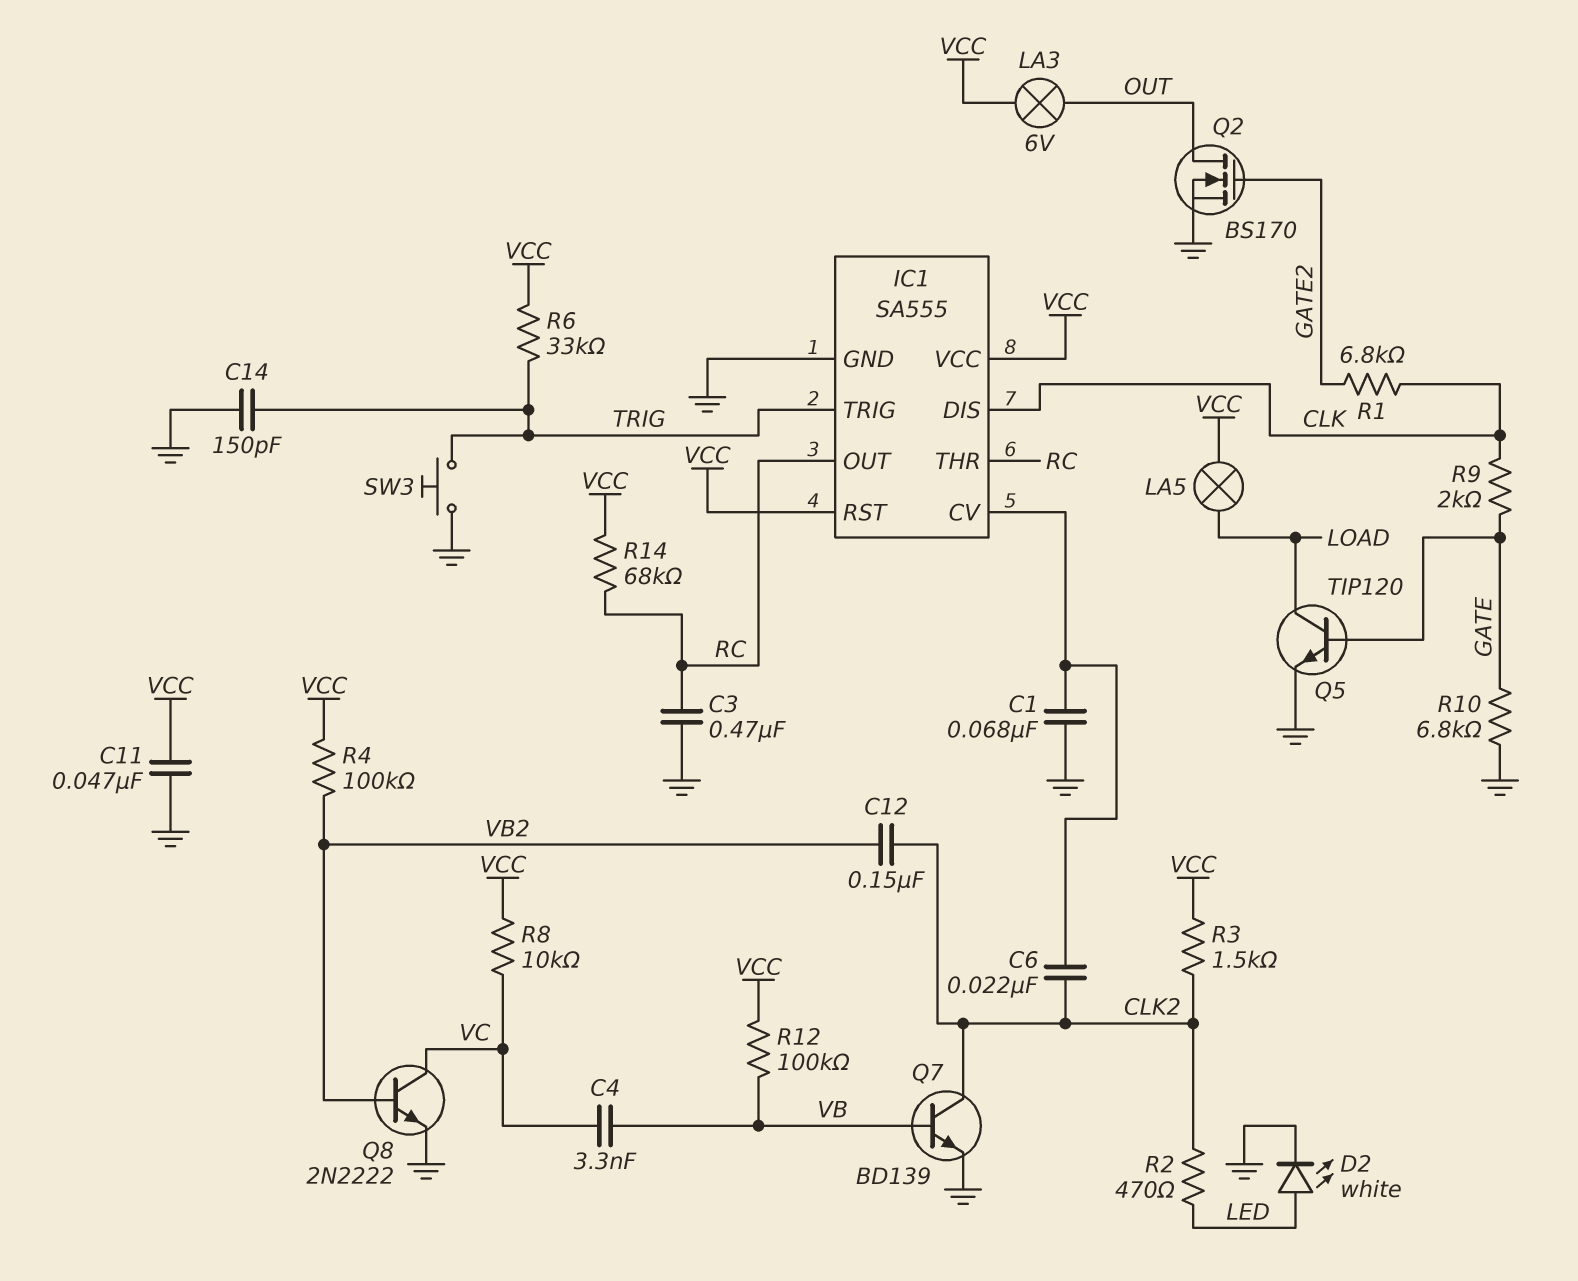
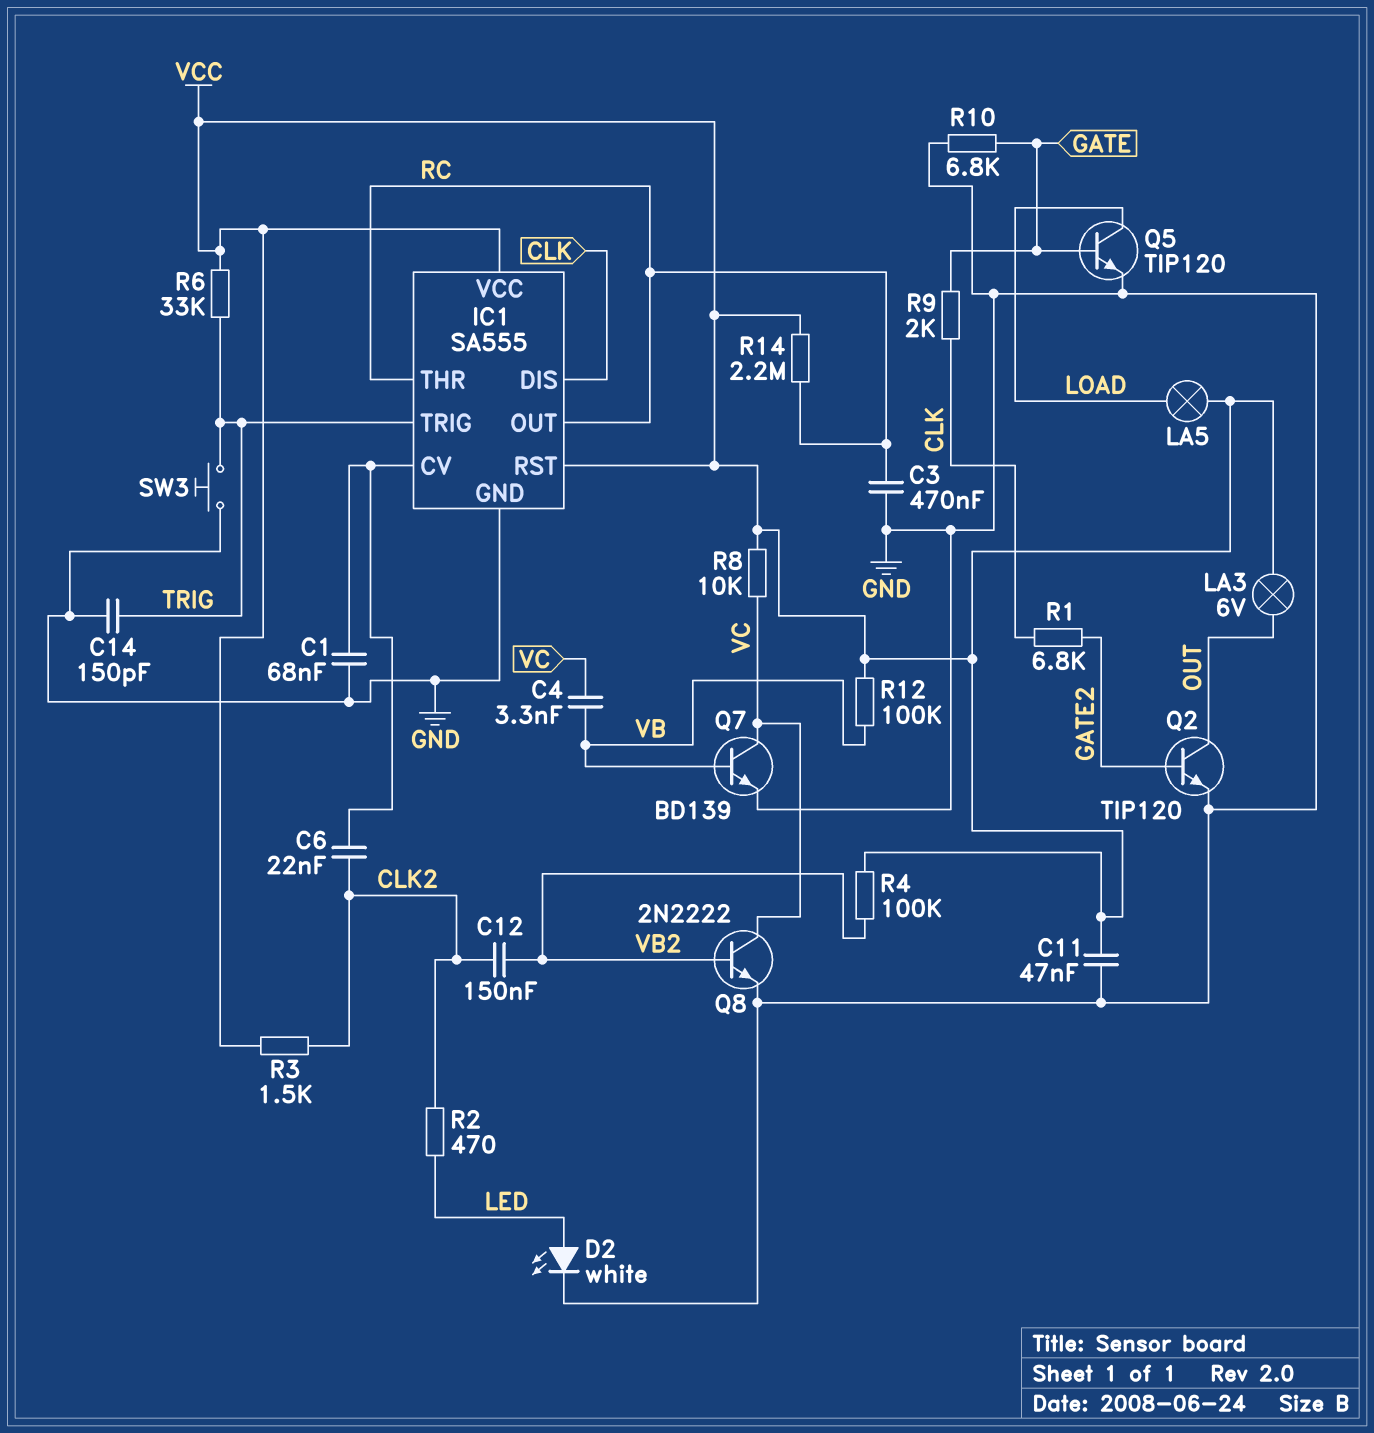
Q2: NMOS BS170 (G GATE2, D OUT, S GND) -> NPN TIP120 (B GATE2, C OUT, E GND)
Q7: NPN BD139 (B VB, C CLK2, E GND) -> NPN BD139 (B VB, C VC, E GND)
R14: 68k (RC, VCC) -> 2.2M (RC, VCC)

